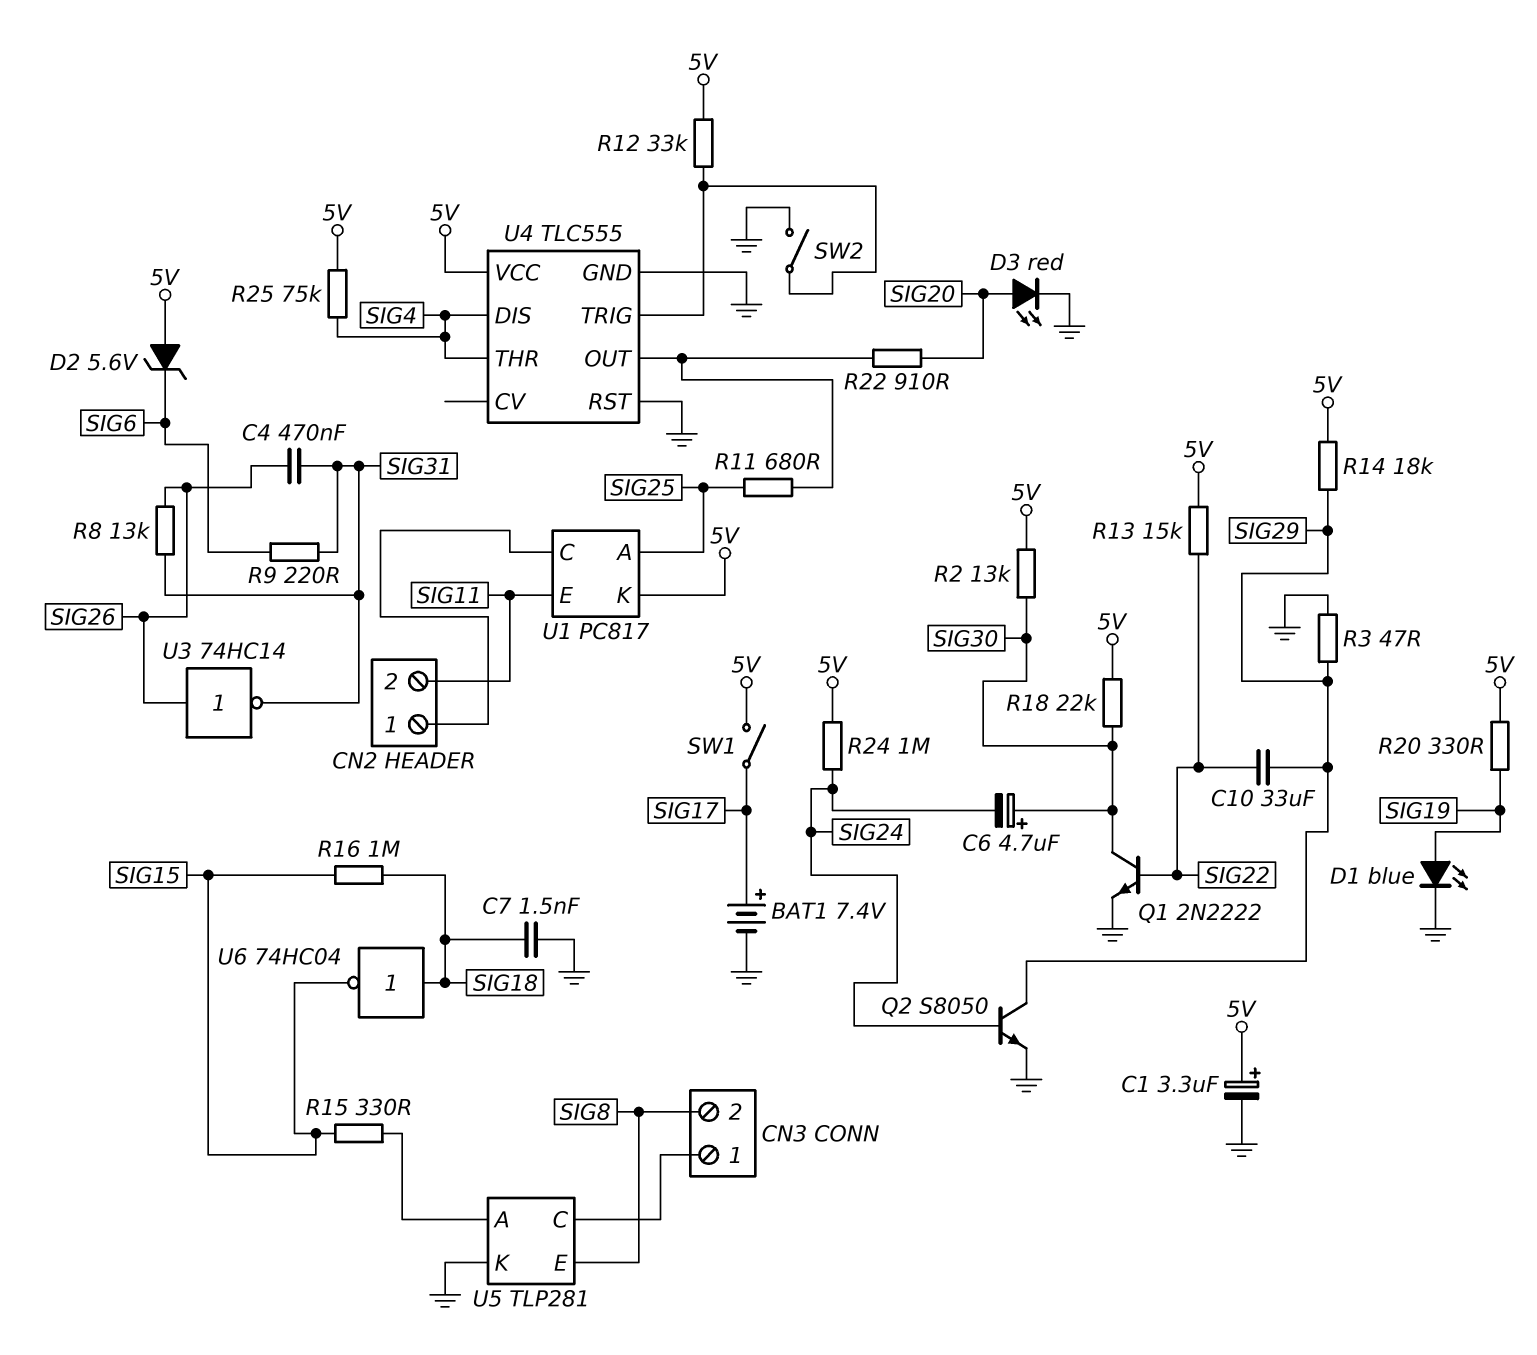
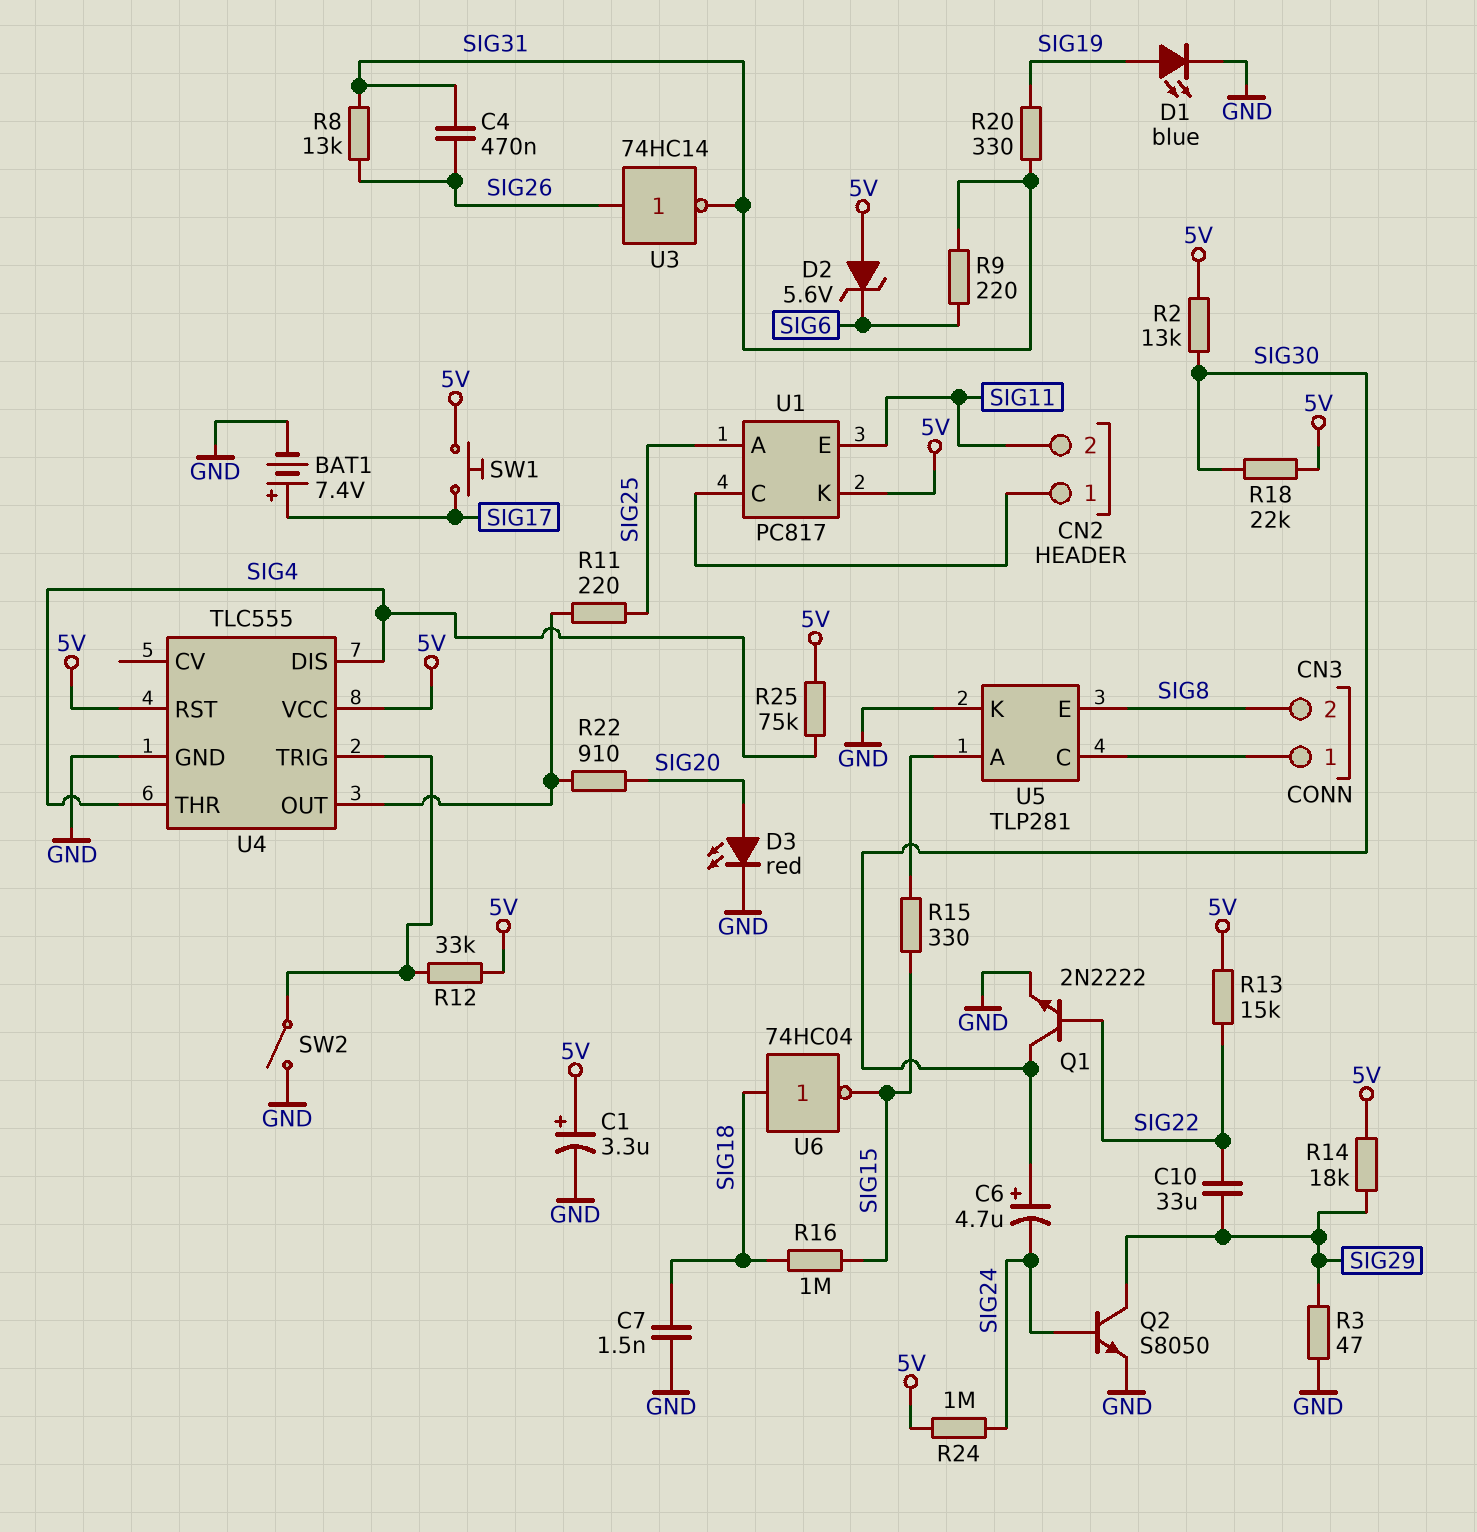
R11: 680 (SIG25, U4/OUT) -> 220 (SIG25, U4/OUT)
R20: 330 (5V, SIG19) -> 330 (SIG19, SIG31)
SW1: switch (5V, SIG17) -> button (5V, SIG17)
U4 pin RST: GND -> 5V

